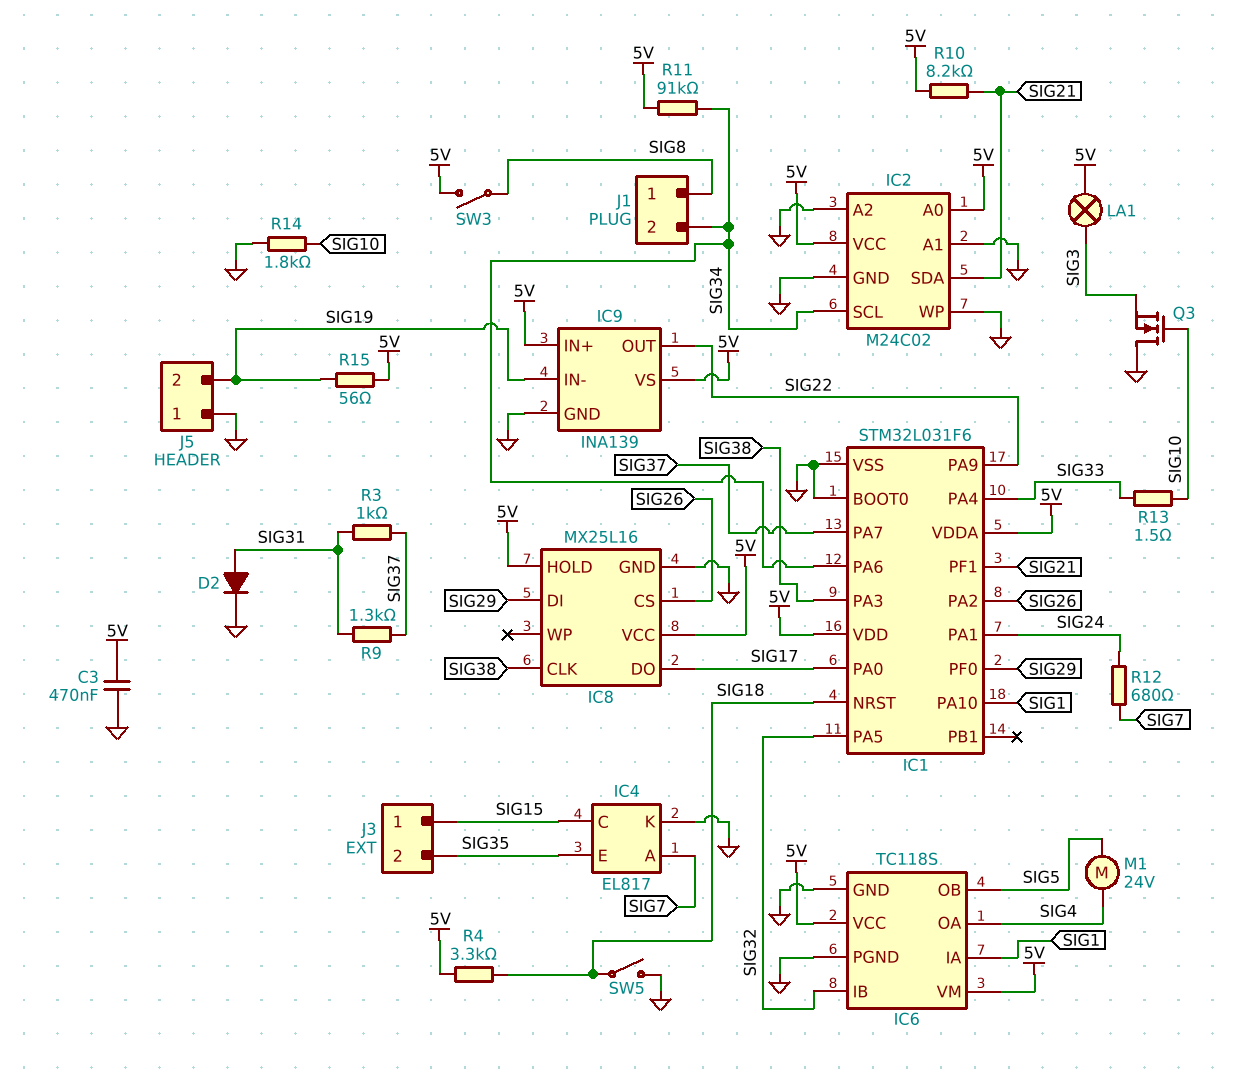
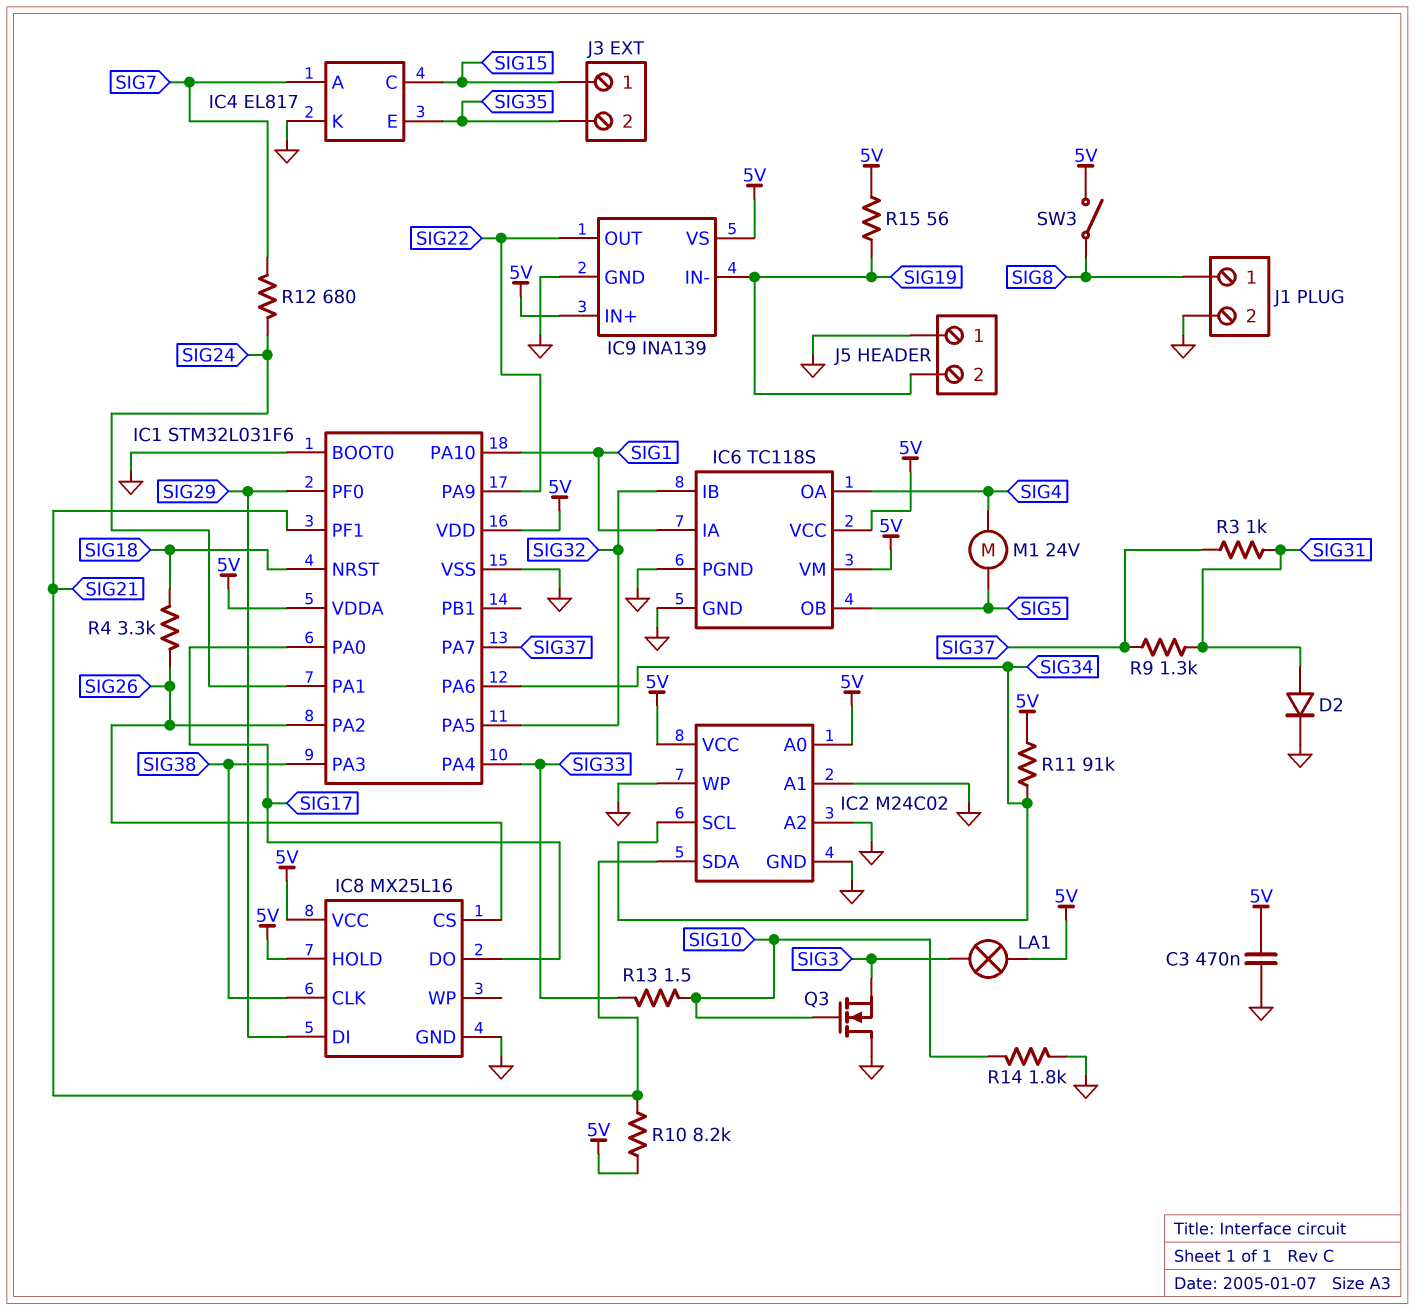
J1 pin 2: SIG34 -> GND
R4: 3.3k (5V, SIG18) -> 3.3k (SIG18, SIG26)
SW5: switch (GND, SIG18) -> none

